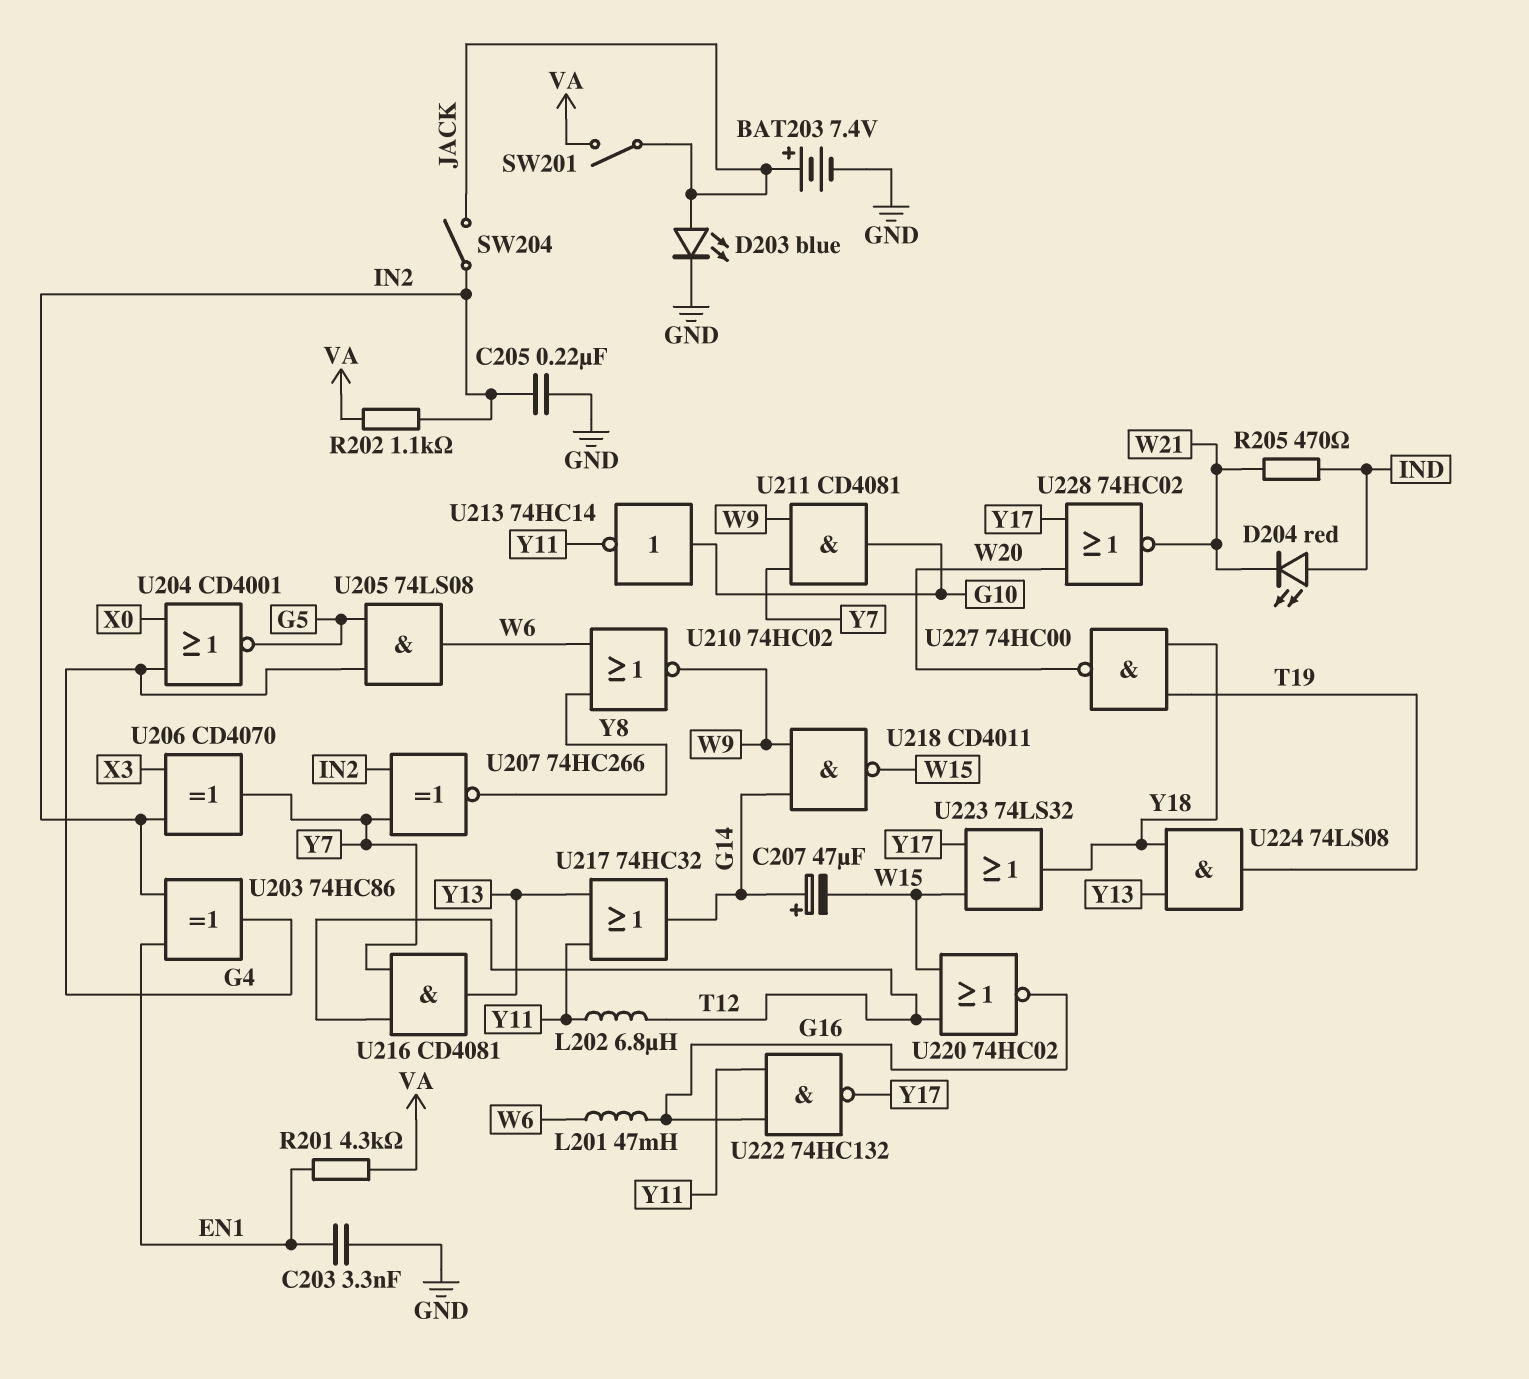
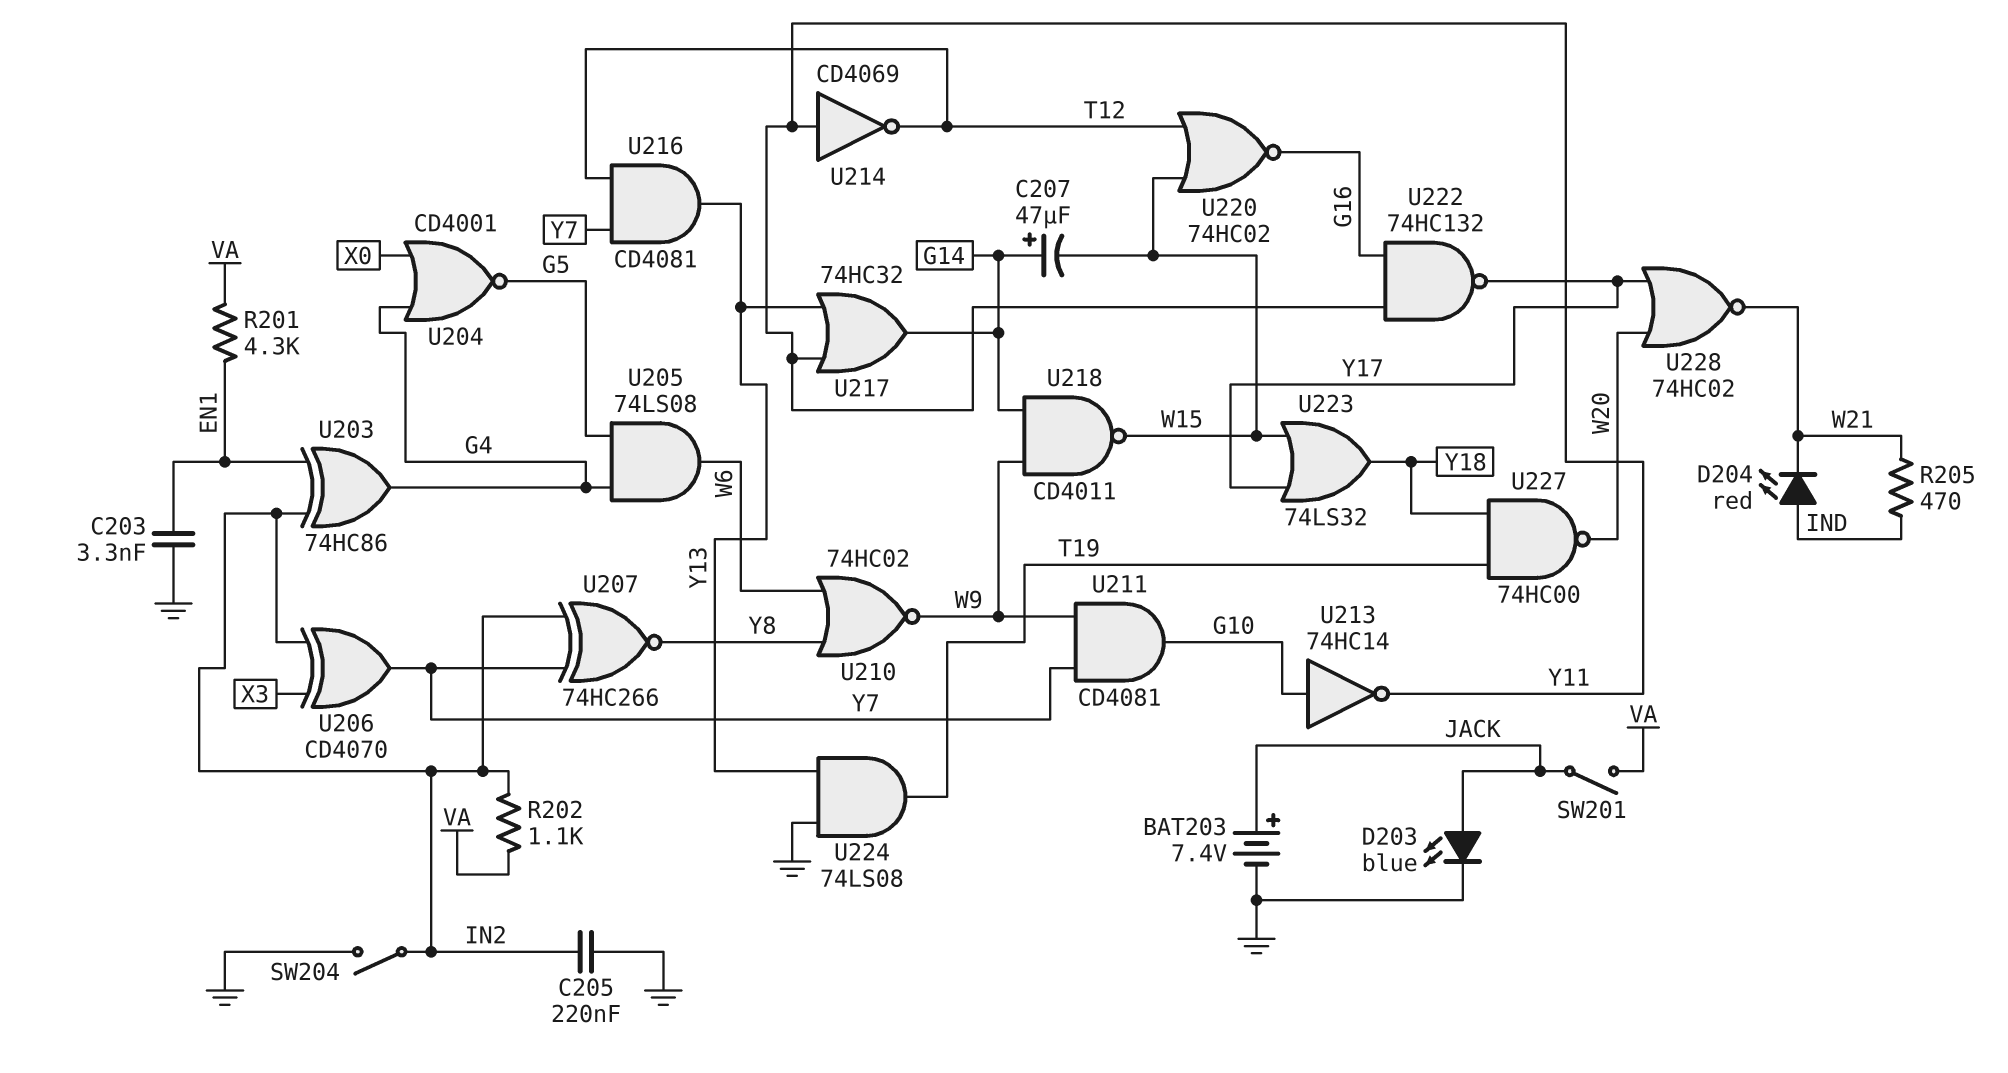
L201: 47mH (G16, W6) -> none
L202: 6.8uH (T12, Y11) -> none
SW204: switch (IN2, JACK) -> switch (GND, IN2)
U214: none -> NOT CD4069 (in Y11, out T12)
U224: AND 74LS08 (in Y13, in Y18, out T19) -> AND 74LS08 (in GND, in Y13, out T19)

